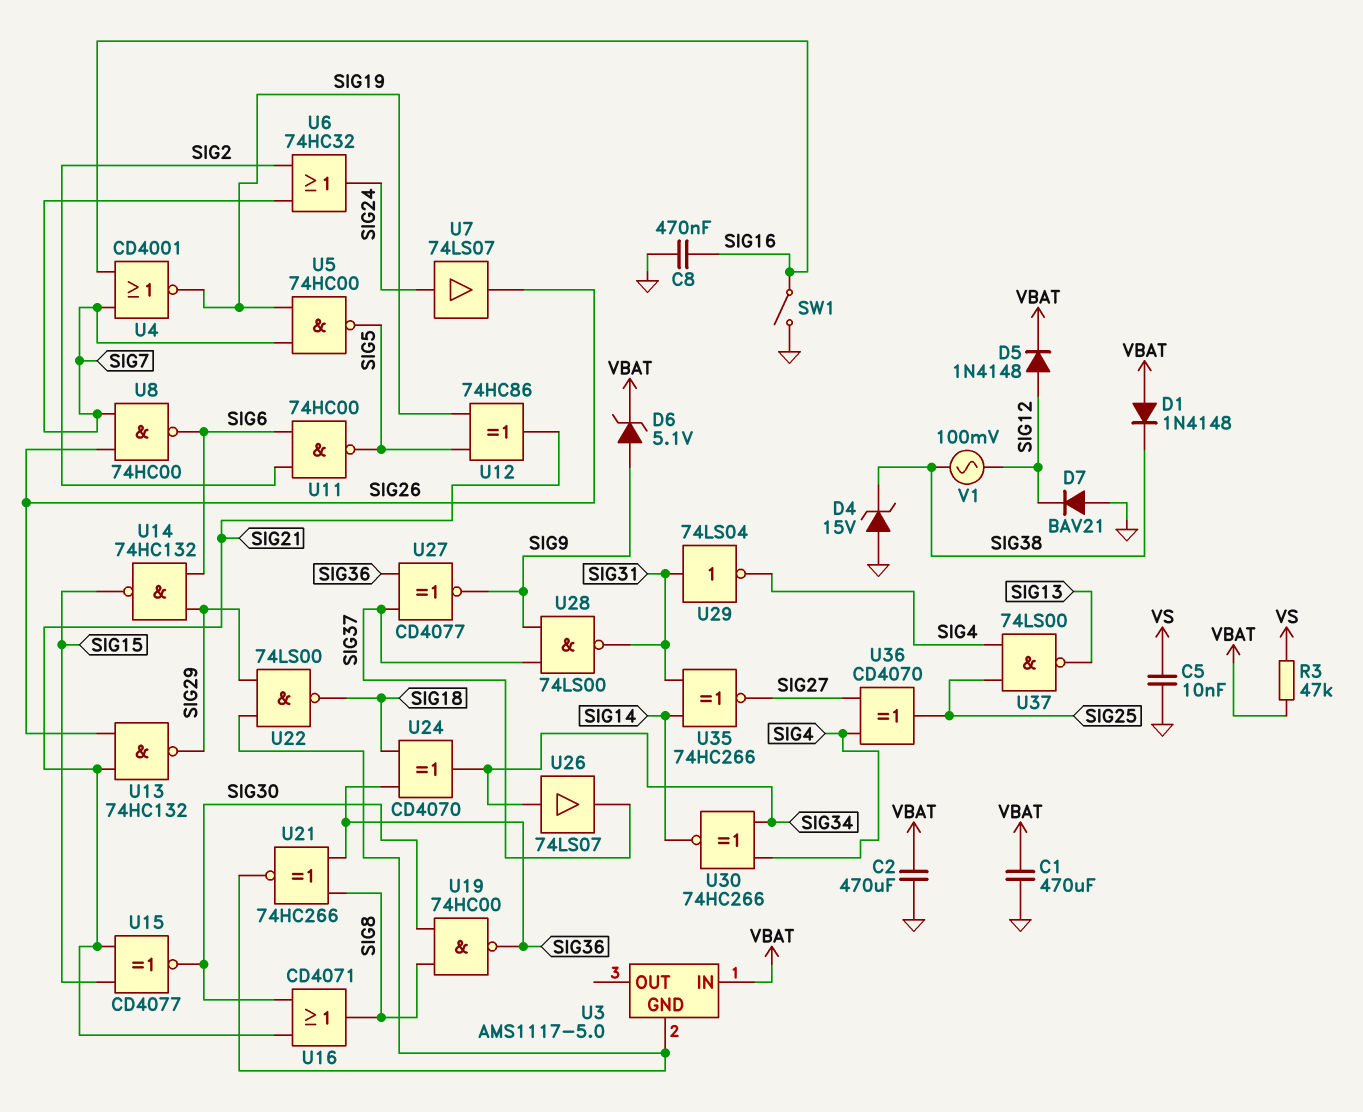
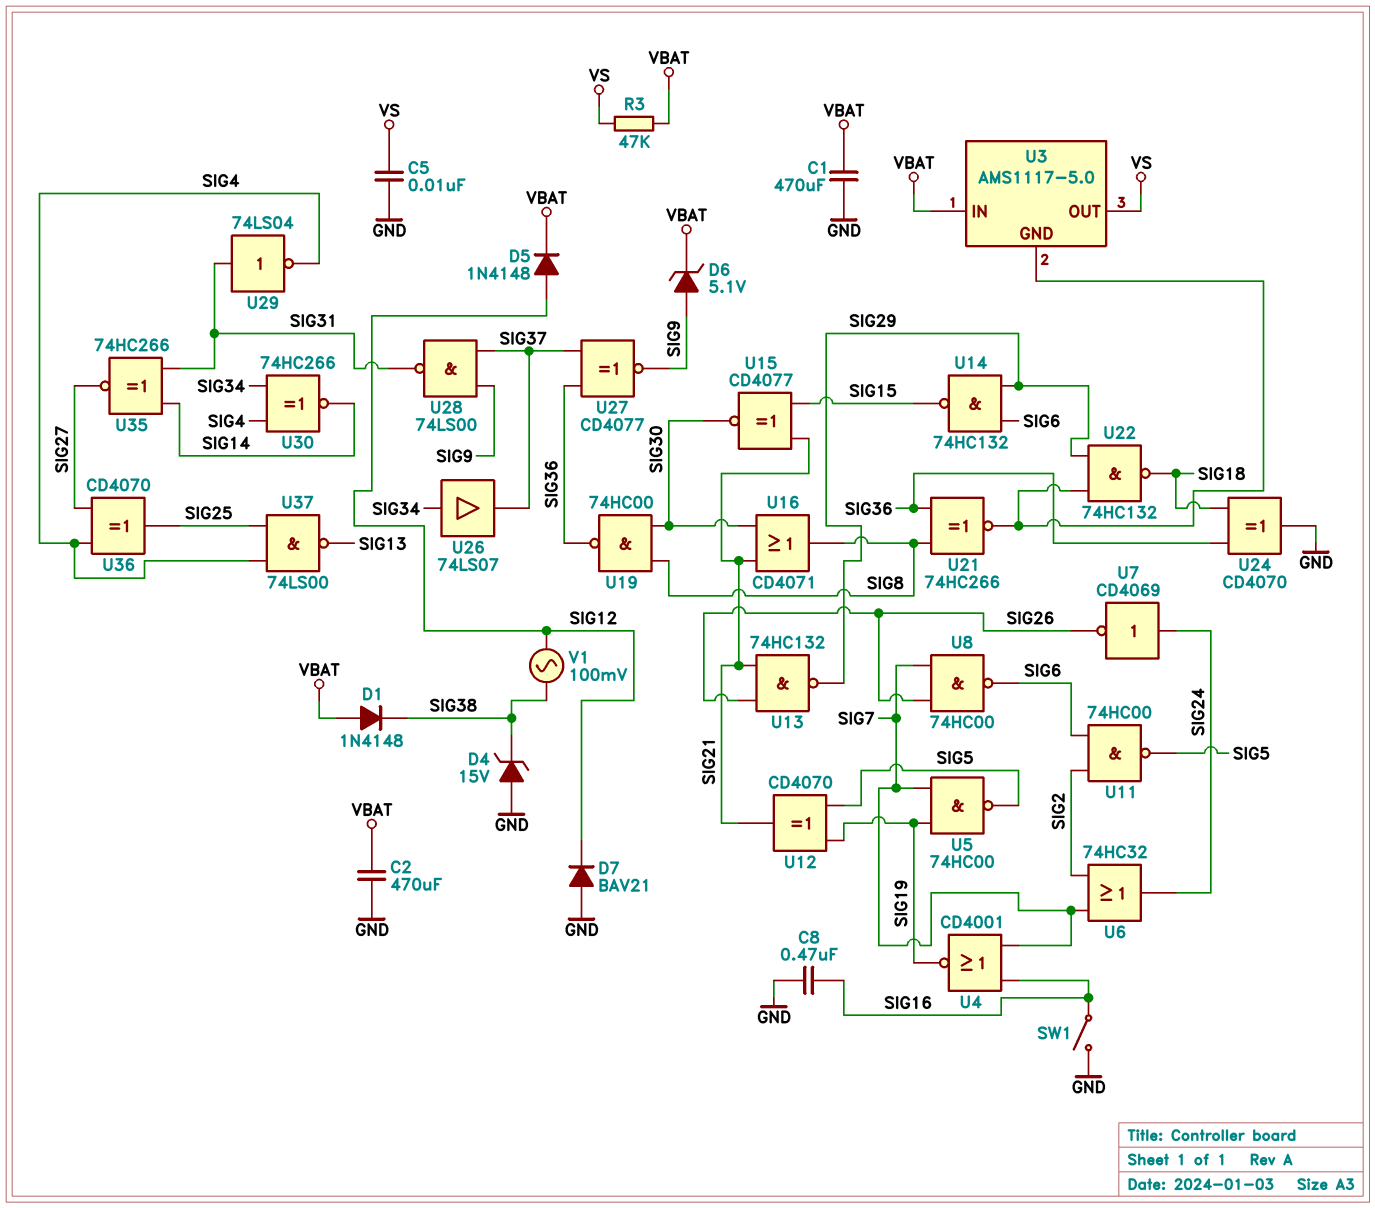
U3 pin OUT: none -> VS
U7: buffer 74LS07 (in SIG24, out SIG26) -> NOT CD4069 (in SIG24, out SIG26)
U12: XOR 74HC86 (in SIG5, in SIG19, out SIG21) -> XOR CD4070 (in SIG5, in SIG19, out SIG21)
U22: NAND 74LS00 (in SIG29, in U3/GND, out SIG18) -> NAND 74HC132 (in SIG29, in U3/GND, out SIG18)
U24: XOR CD4070 (in SIG18, in SIG36, out SIG34) -> XOR CD4070 (in SIG18, in SIG36, out GND)

